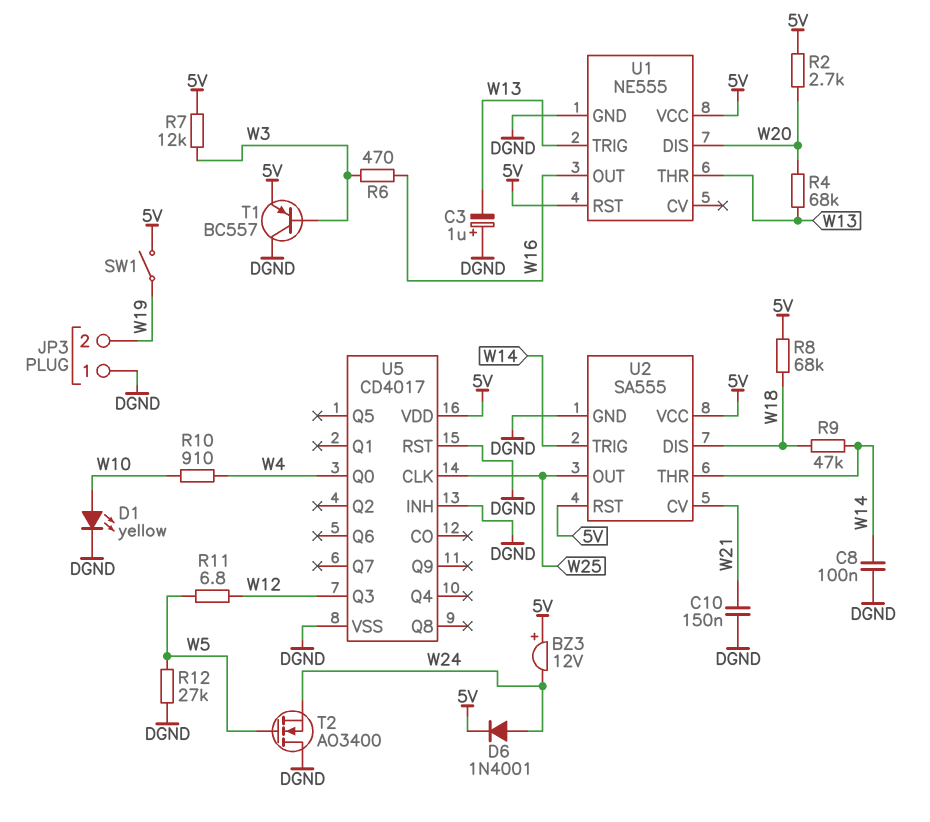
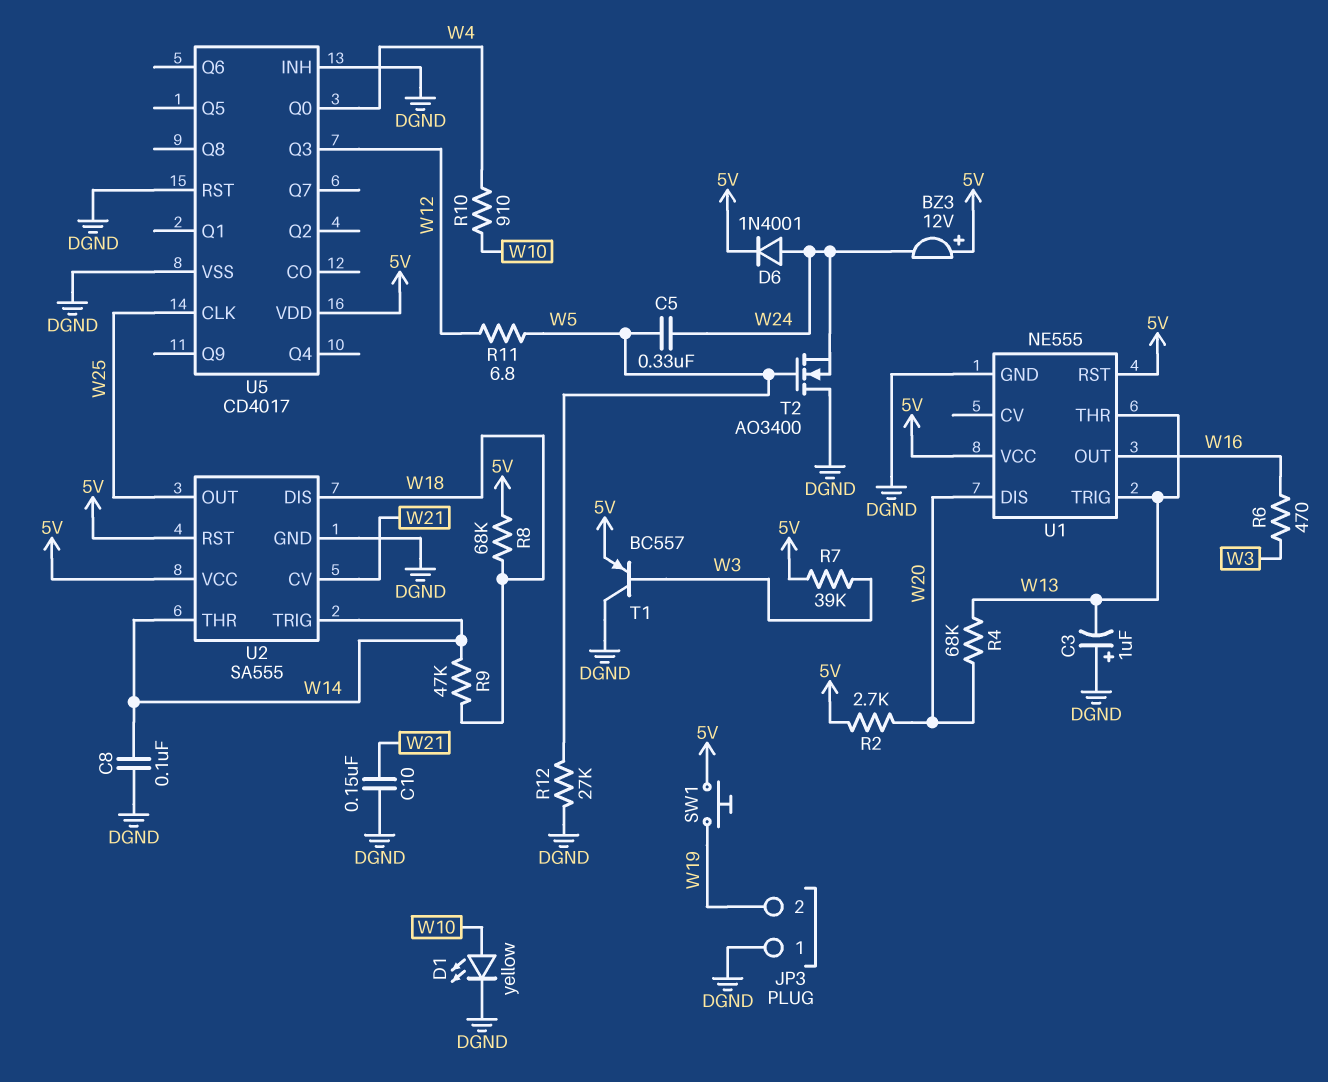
C5: none -> 330nF (W5, W24)
R7: 12k (5V, W3) -> 39k (5V, W3)
SW1: switch (5V, W19) -> button (5V, W19)

